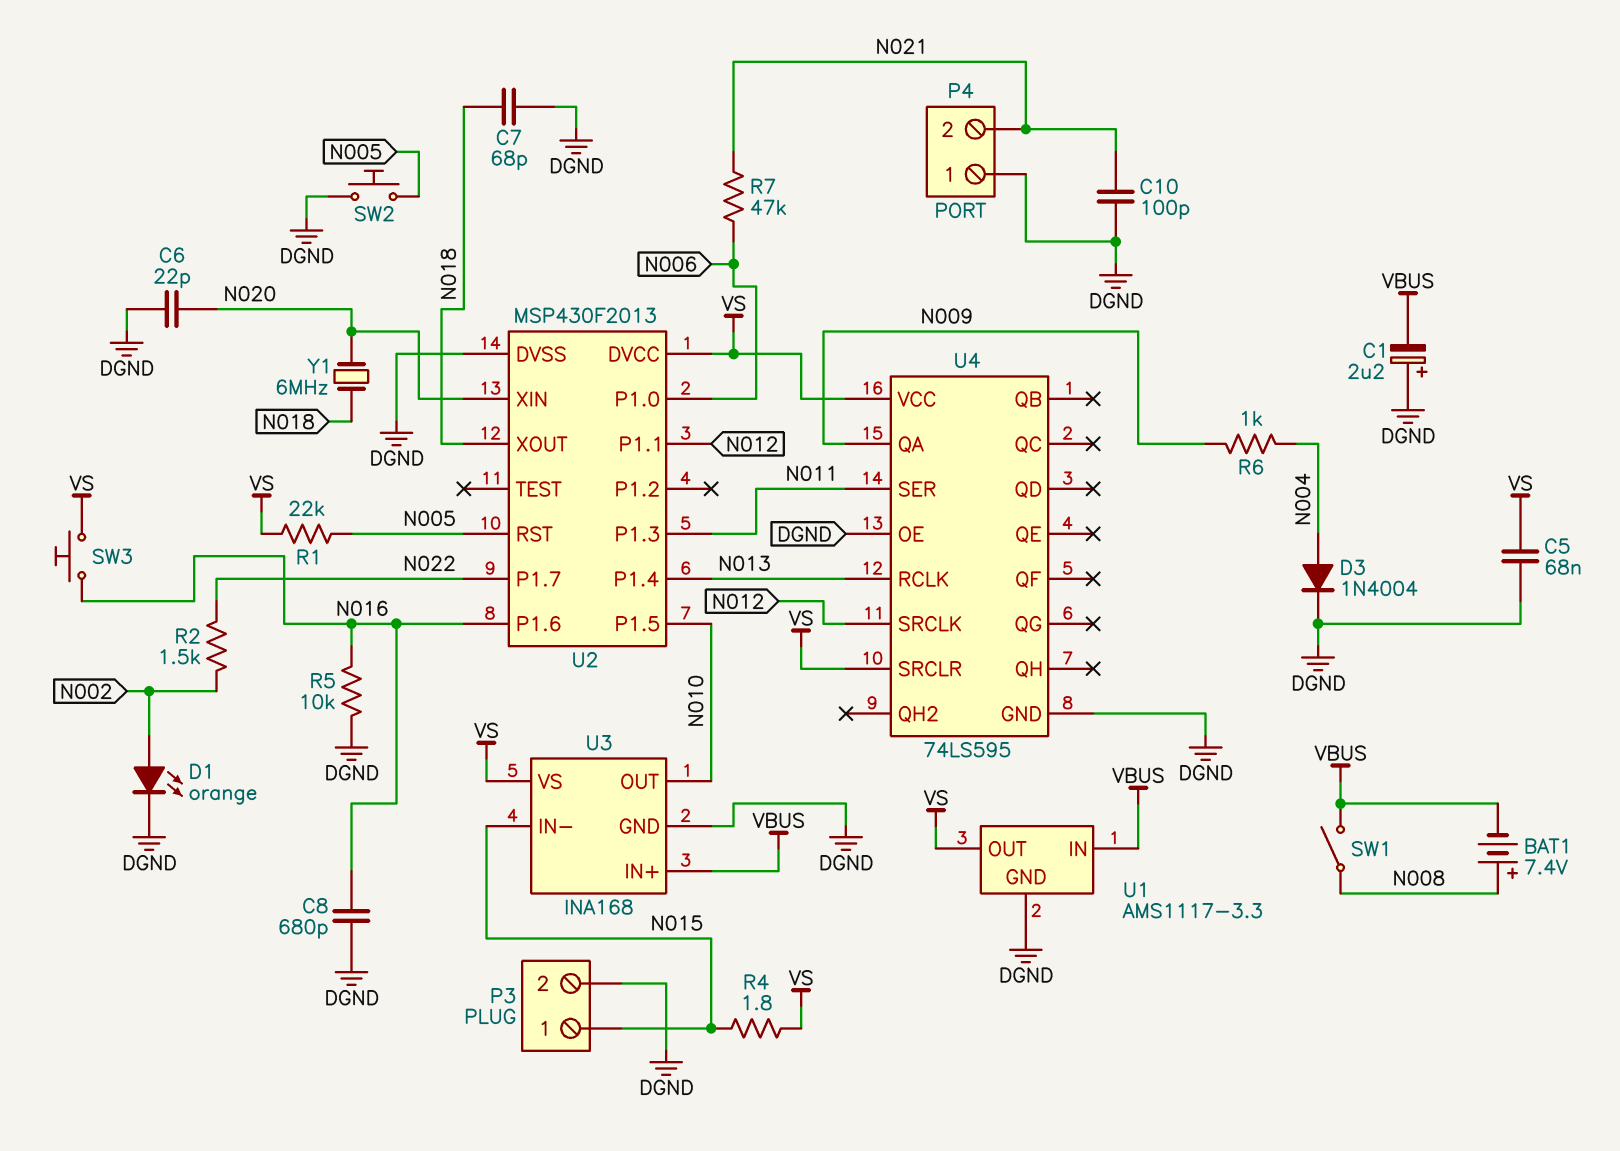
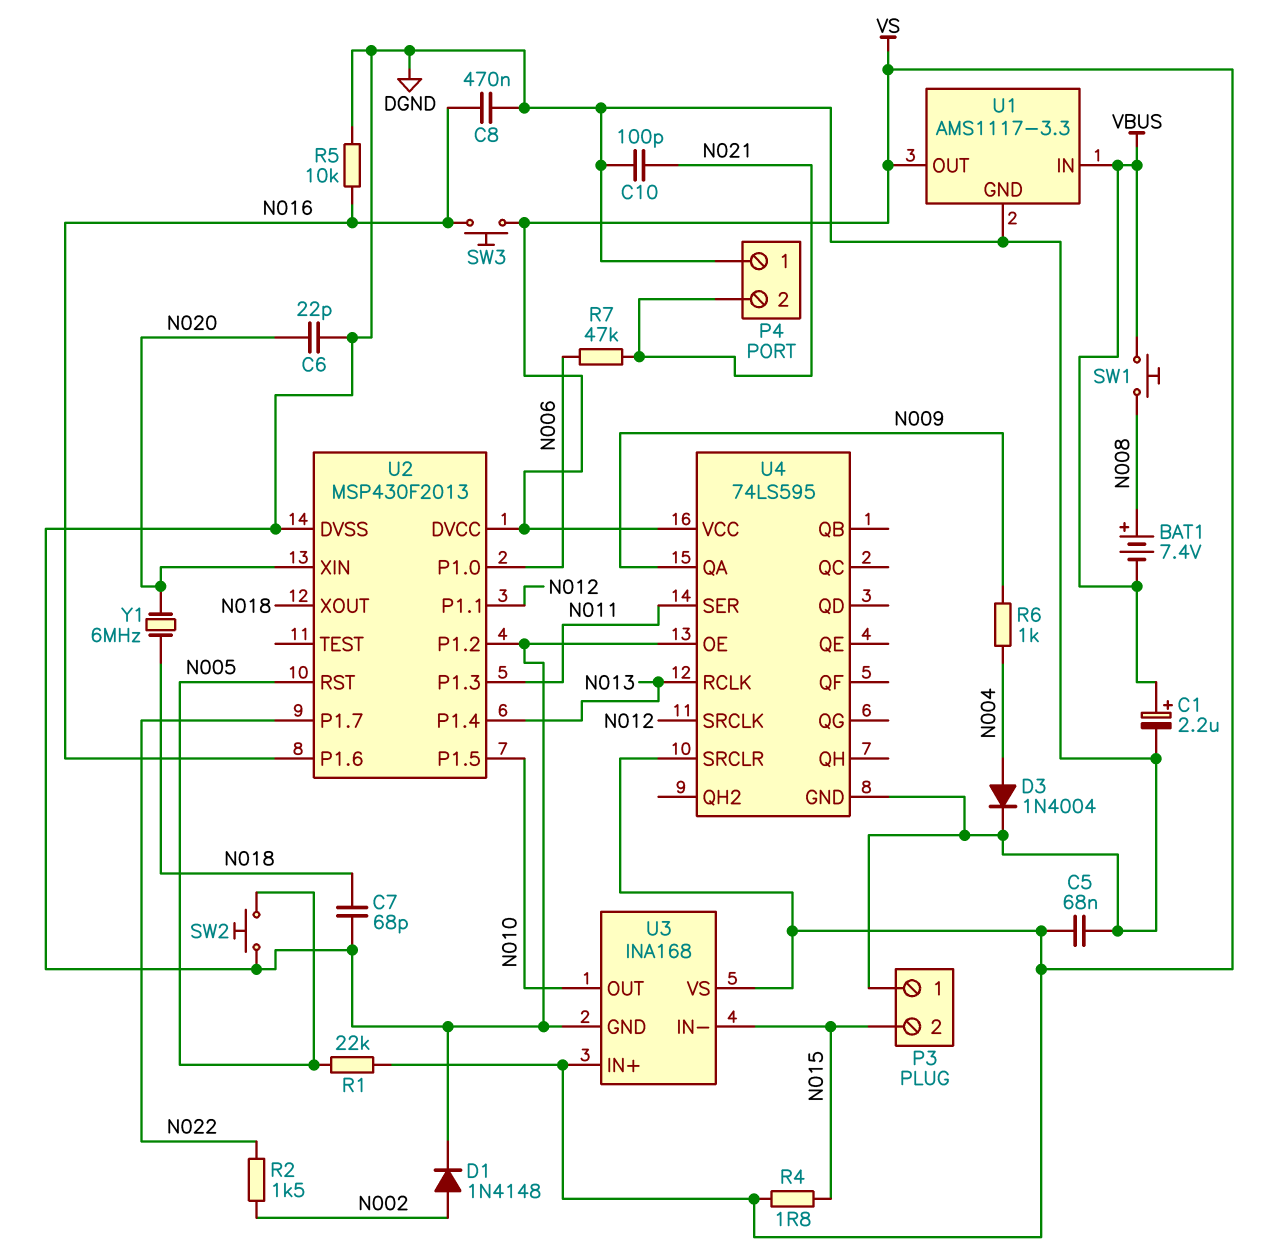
C1: 2.2uF (plus DGND, minus VBUS) -> 2.2uF (plus VBUS, minus DGND)
C8: 680pF (DGND, N016) -> 470nF (DGND, N016)
D1: LED orange (A N002, K DGND) -> diode 1N4148 (A N002, K DGND)
P3 pin 1: N015 -> DGND
P3 pin 2: DGND -> N015
SW1: switch (N008, VBUS) -> button (N008, VBUS)
U2 pin P1.2: none -> DGND
U3 pin IN+: VBUS -> VS

